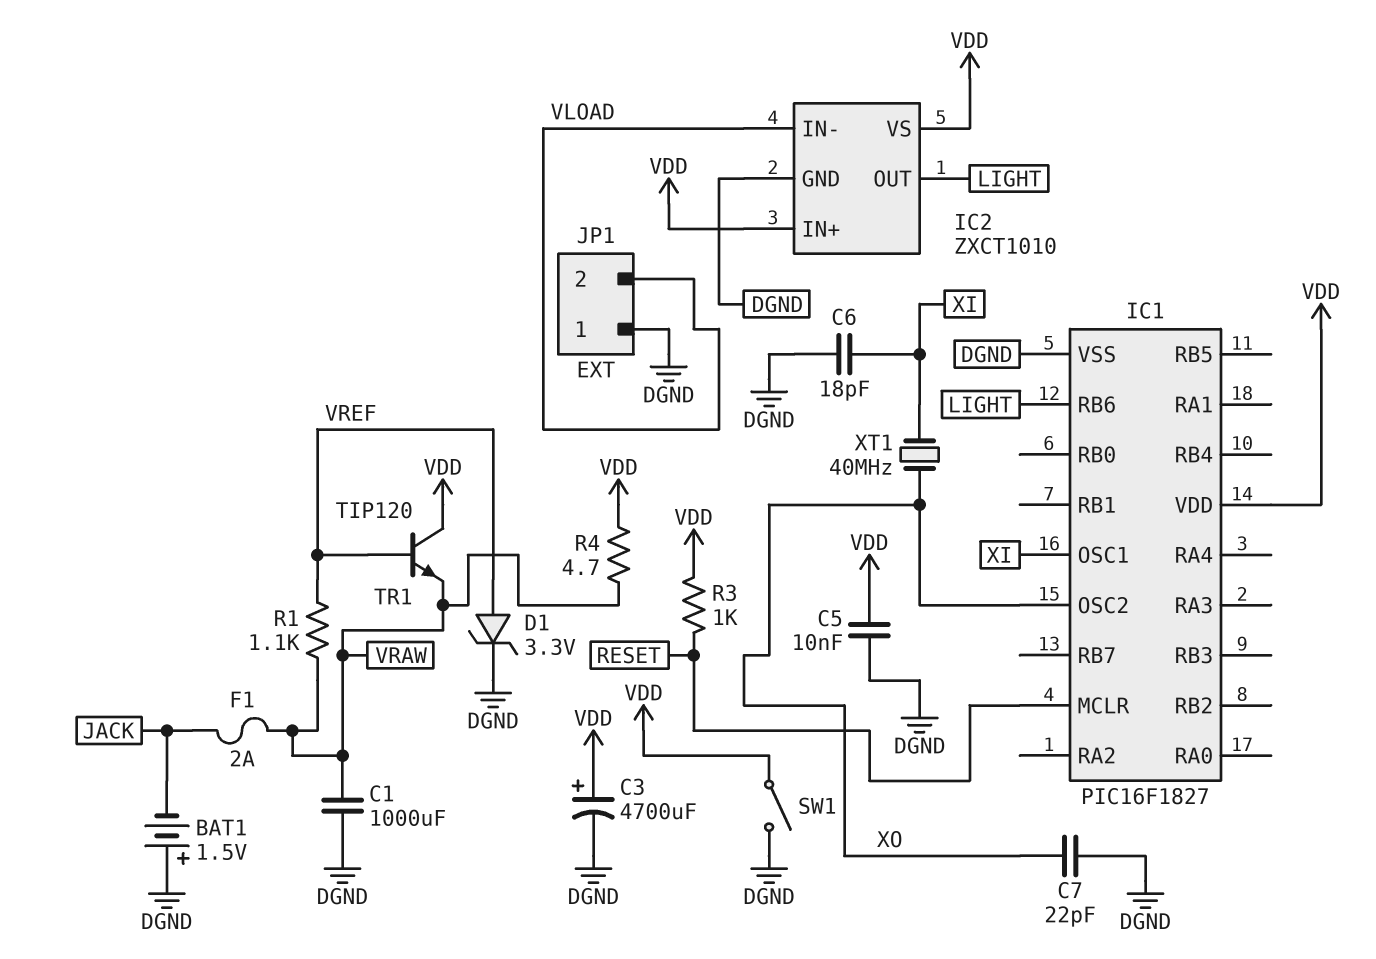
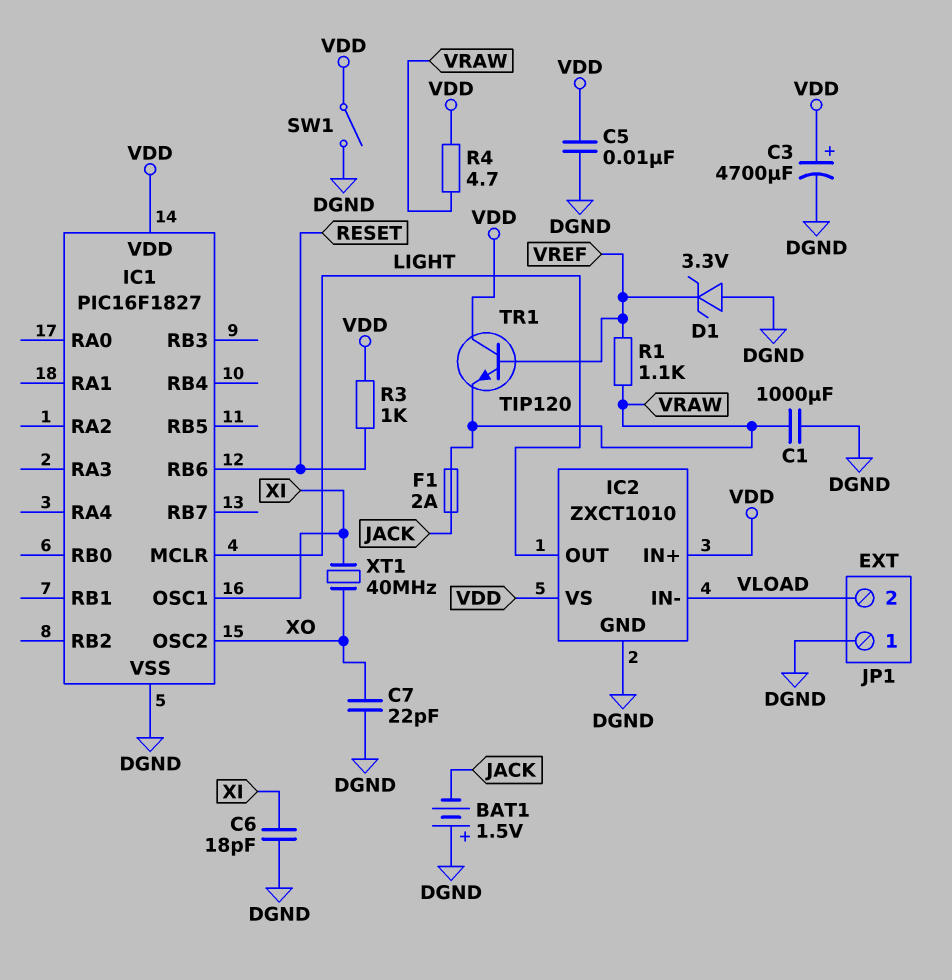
D1: zener 3.3V (A VREF, K DGND) -> zener 3.3V (A DGND, K VREF)
IC1 pin MCLR: RESET -> LIGHT
IC1 pin RB6: LIGHT -> RESET

